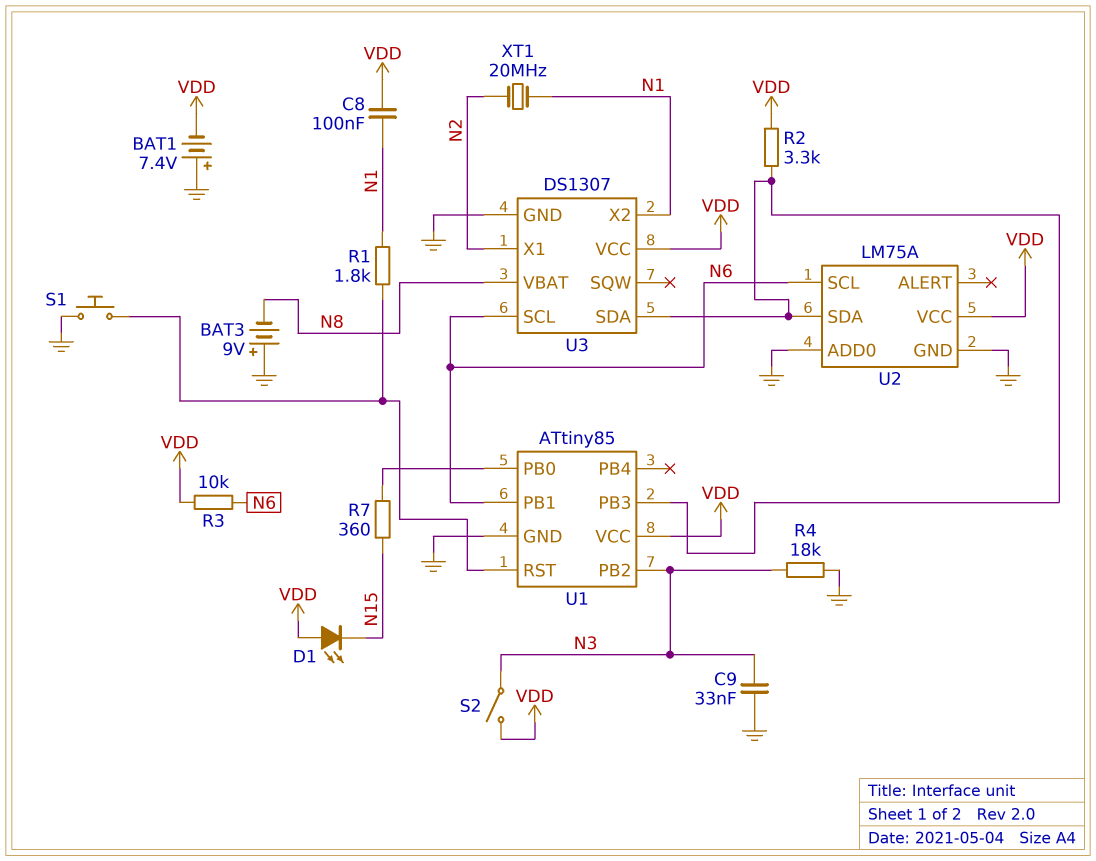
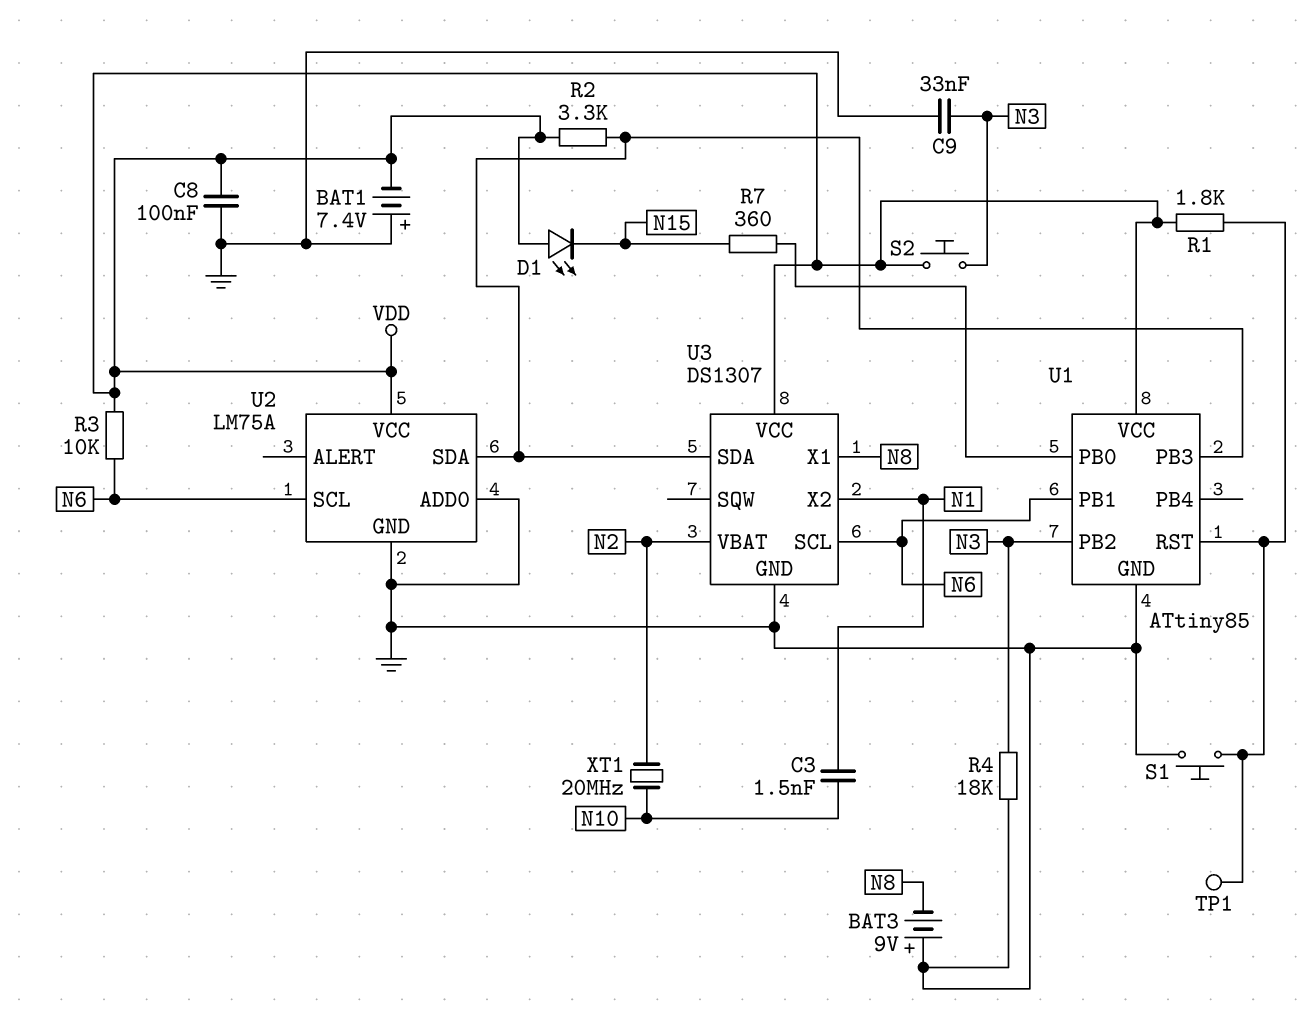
C3: none -> 1.5nF (N1, N10)
C8: 100nF (N1, VDD) -> 100nF (GND, VDD)
R1: 1.8k (N1, U1/RST) -> 1.8k (U1/RST, VDD)
S2: switch (N3, VDD) -> button (N3, VDD)
TP1: none -> test point (U1/RST)
U3 pin VBAT: N8 -> N2
U3 pin X1: N2 -> N8
XT1: 20MHz (N1, N2) -> 20MHz (N2, N10)

